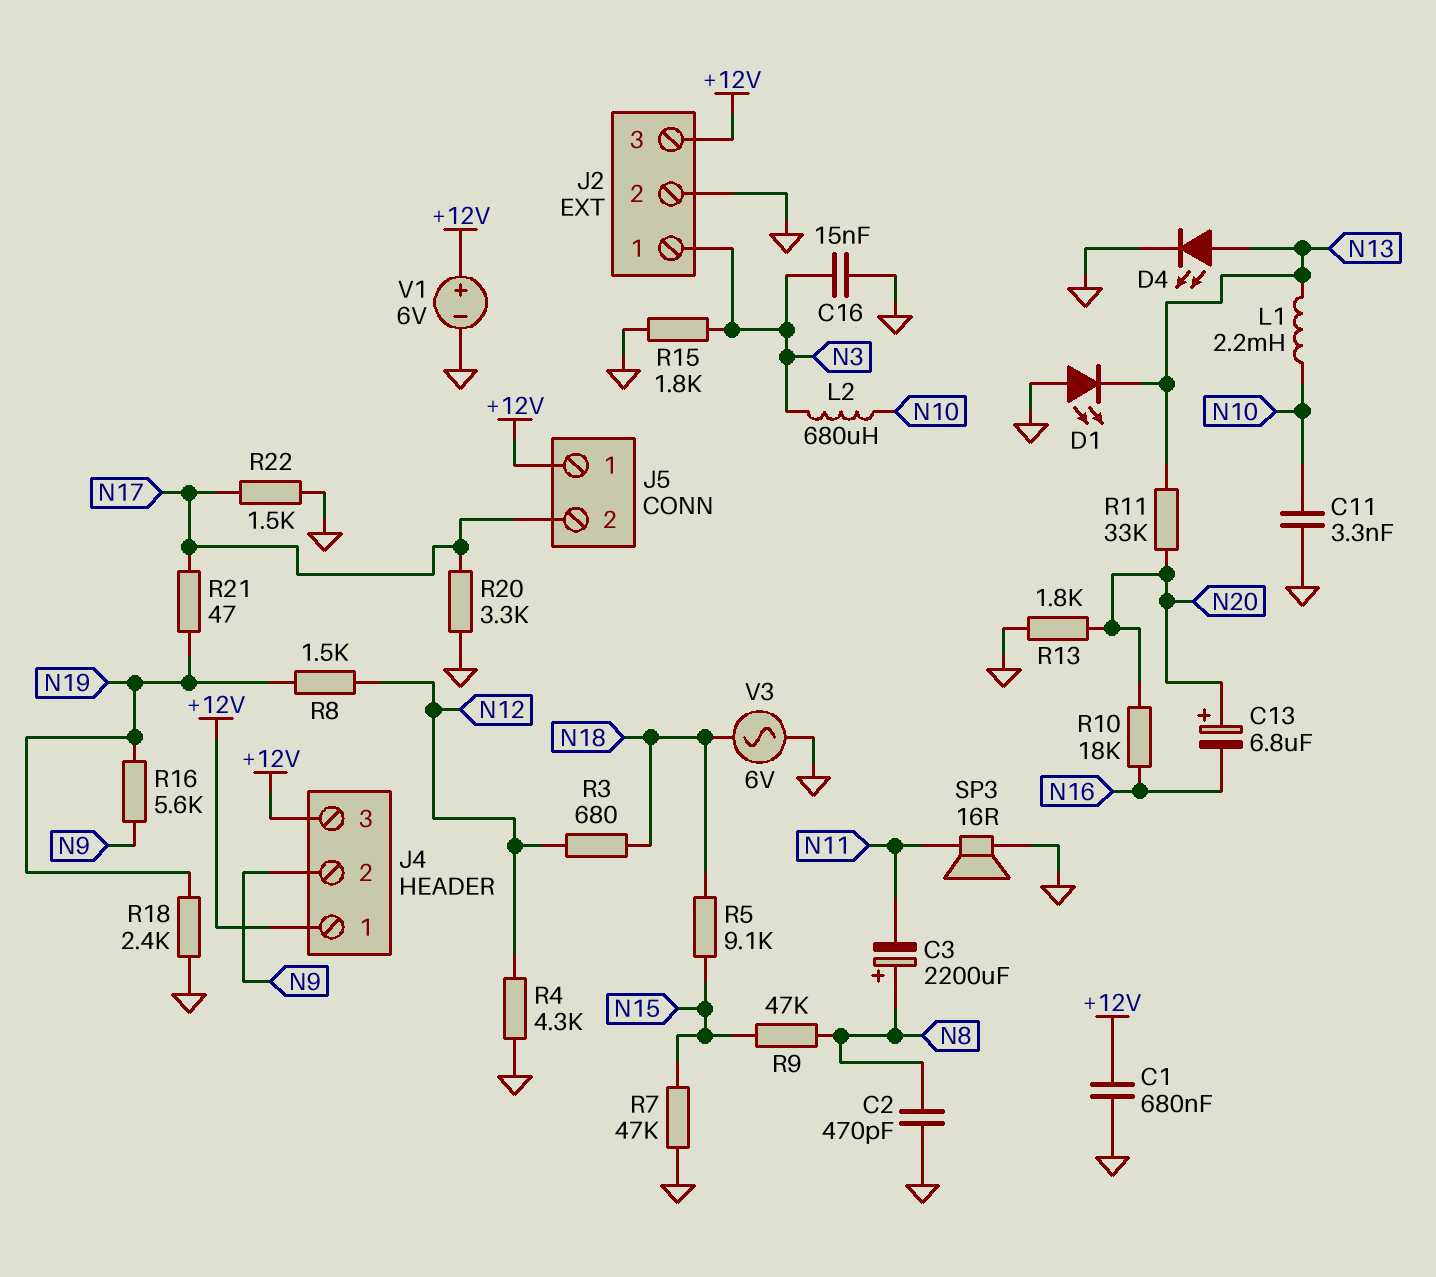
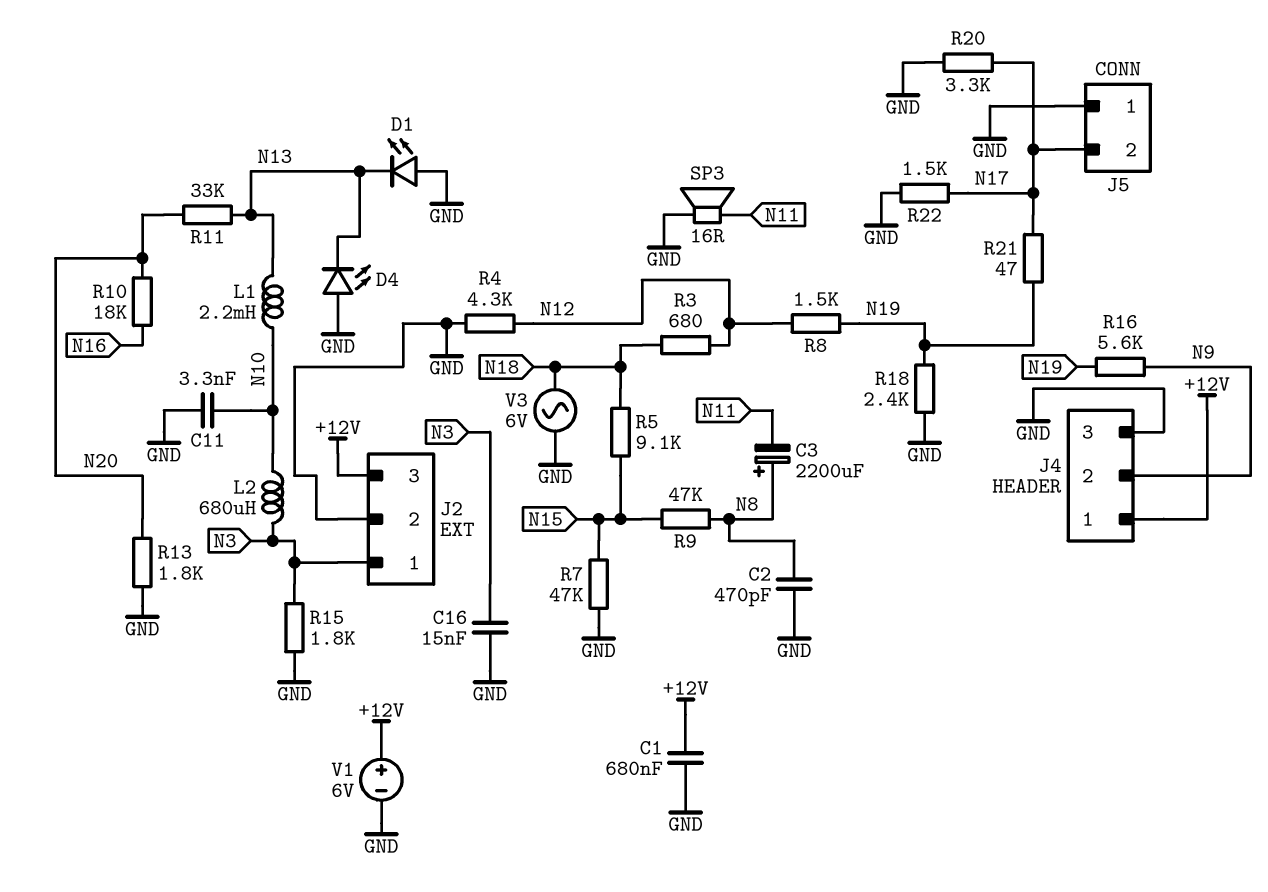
C13: 6.8uF (plus N20, minus N16) -> none
D4: LED (A N13, K GND) -> LED (A GND, K N13)
J4 pin 3: +12V -> GND
J5 pin 1: +12V -> GND

